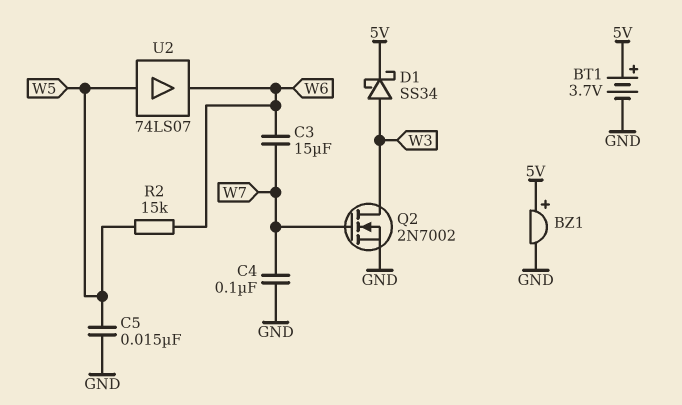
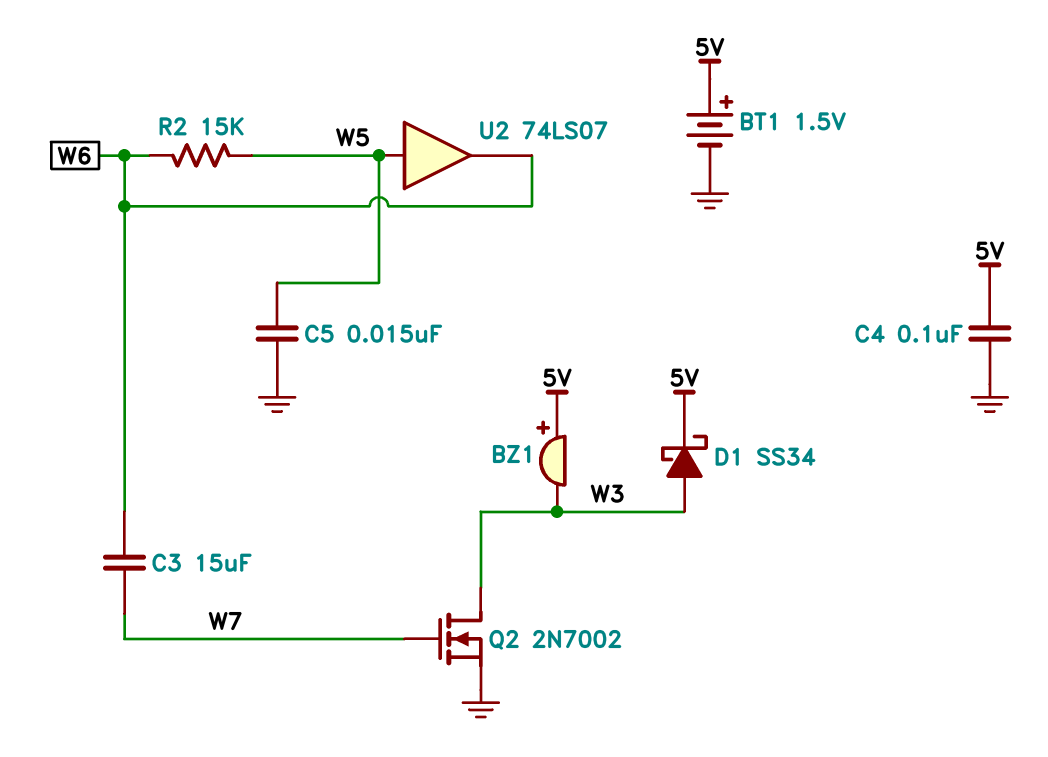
BT1: 3.7V (plus 5V, minus GND) -> 1.5V (plus 5V, minus GND)
BZ1: buzzer (plus 5V, minus GND) -> buzzer (plus 5V, minus W3)
C4: 100nF (GND, W7) -> 100nF (5V, GND)

